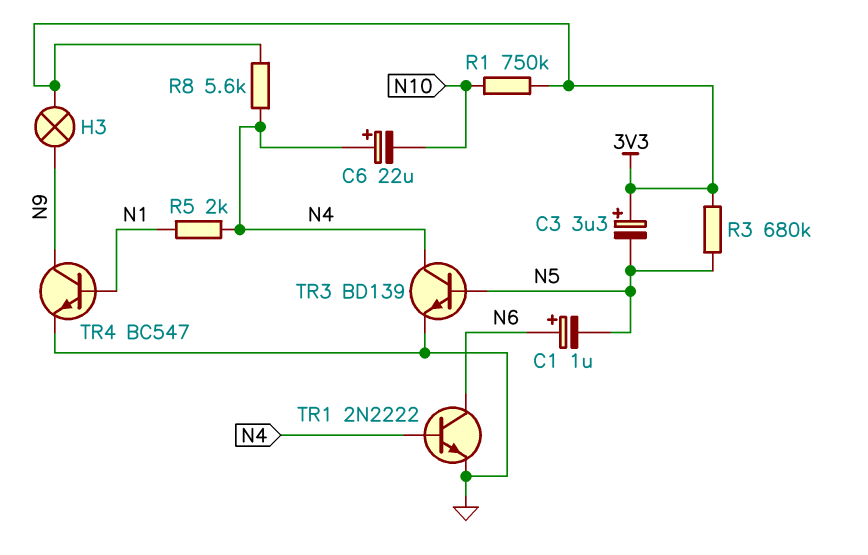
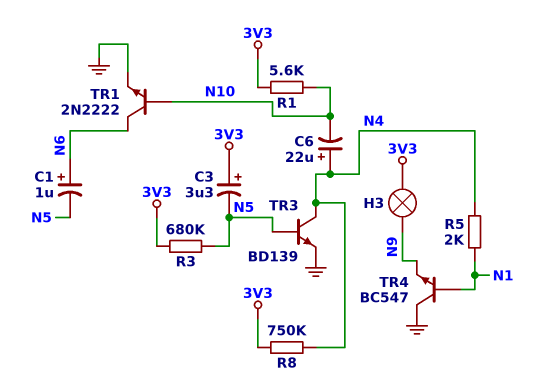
R1: 750k (3V3, N10) -> 5.6k (3V3, N10)
R8: 5.6k (3V3, N4) -> 750k (3V3, N4)
TR1: NPN 2N2222 (B N4, C N6, E GND) -> NPN 2N2222 (B N10, C N6, E GND)
TR4: NPN BC547 (B N1, C N9, E GND) -> NPN BC547 (B N1, C GND, E N9)

